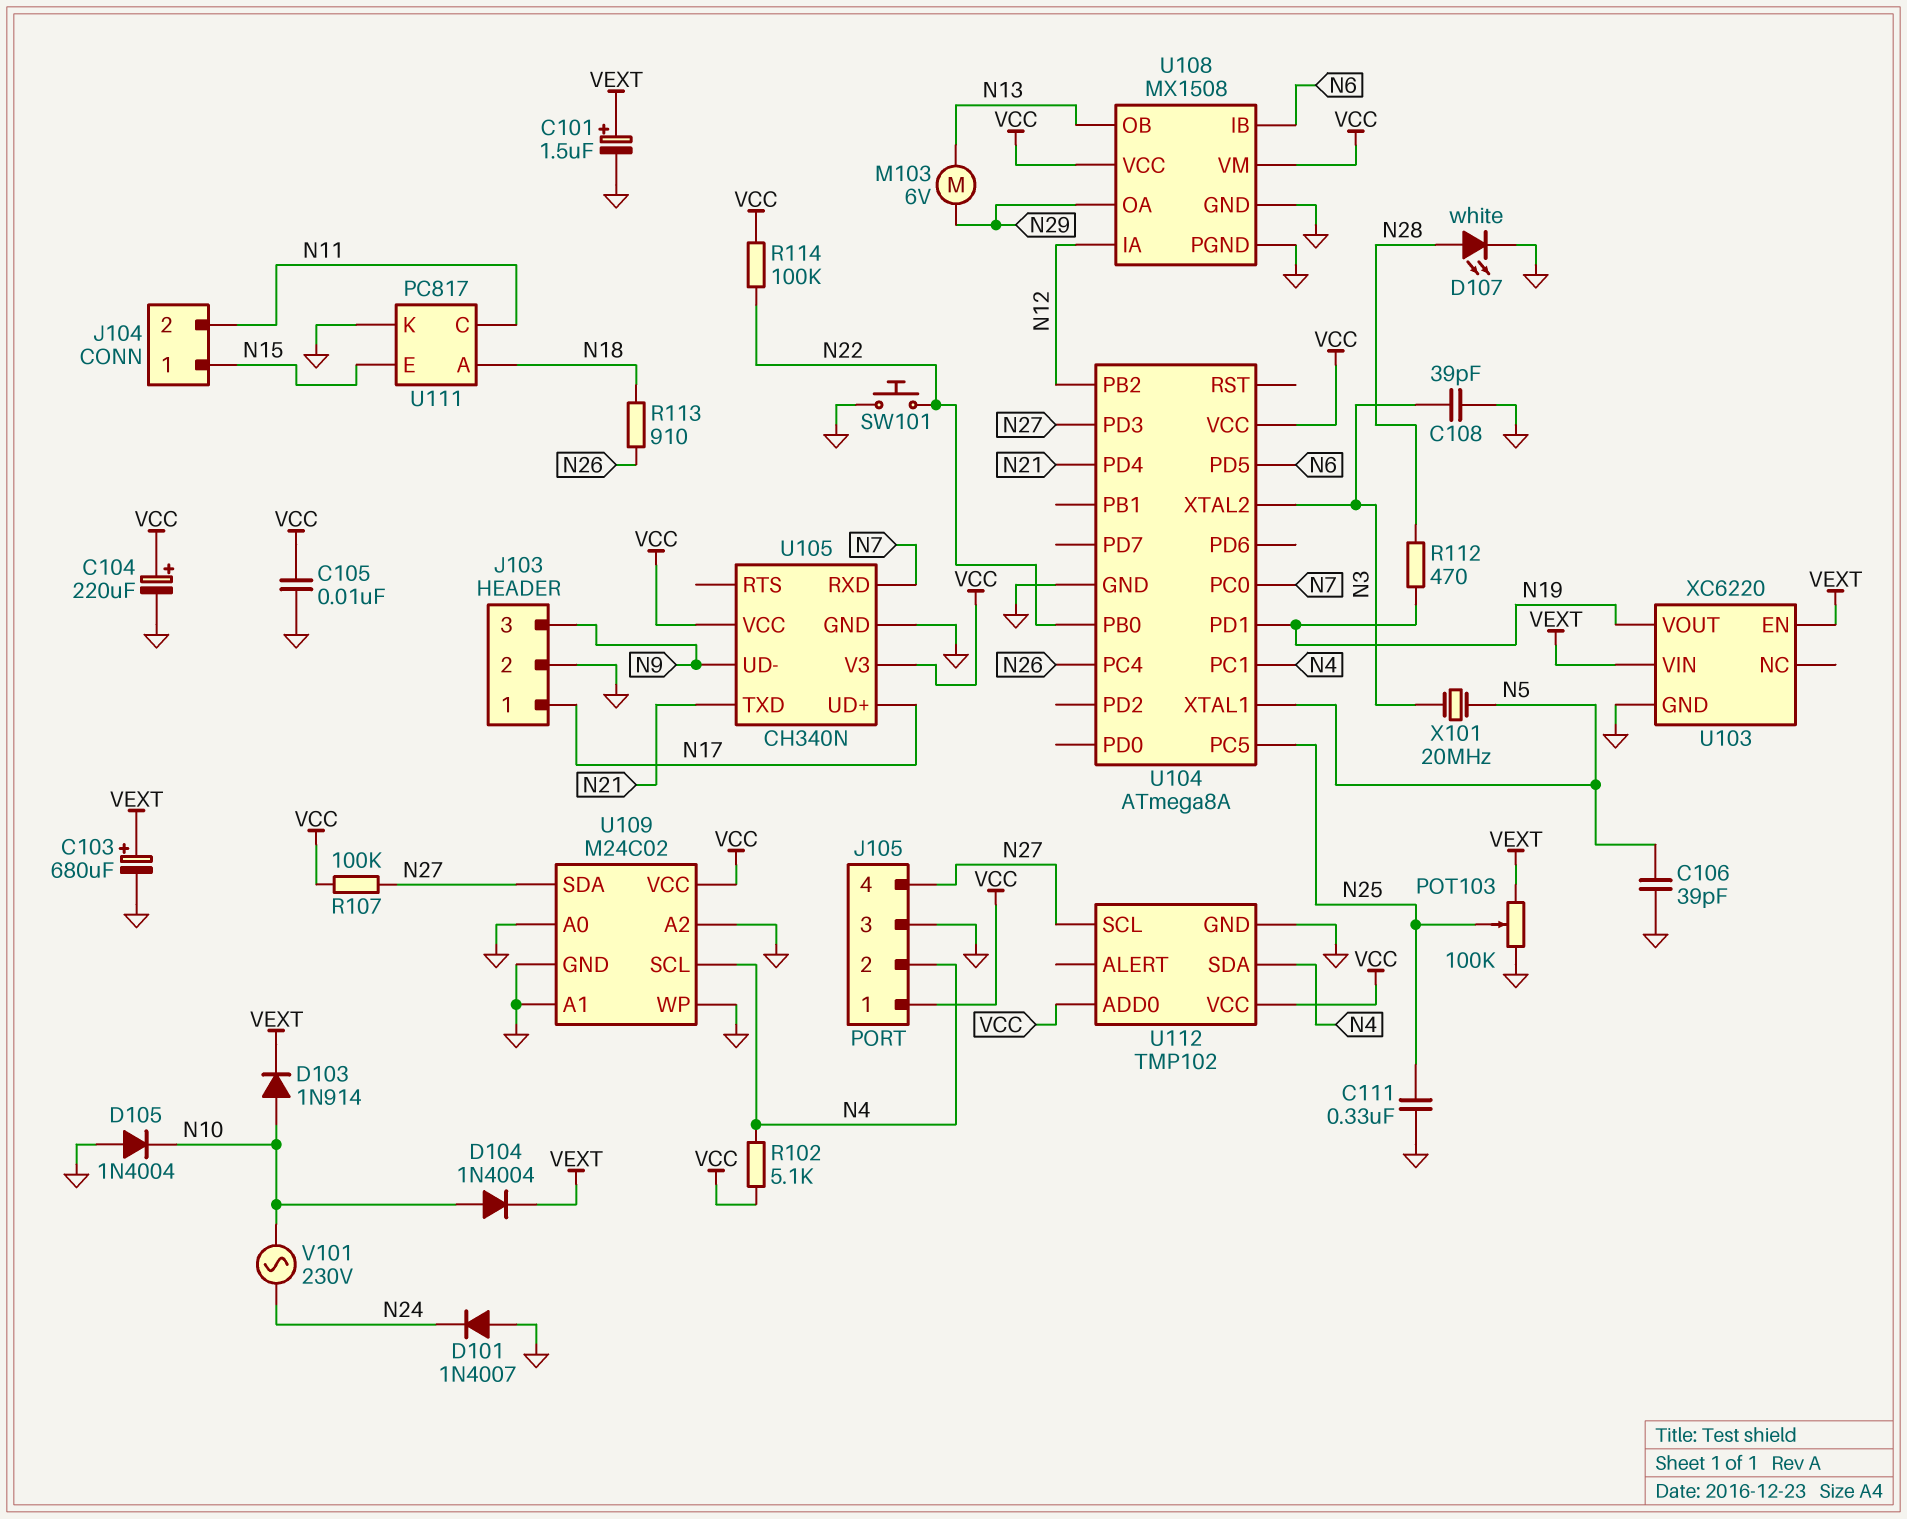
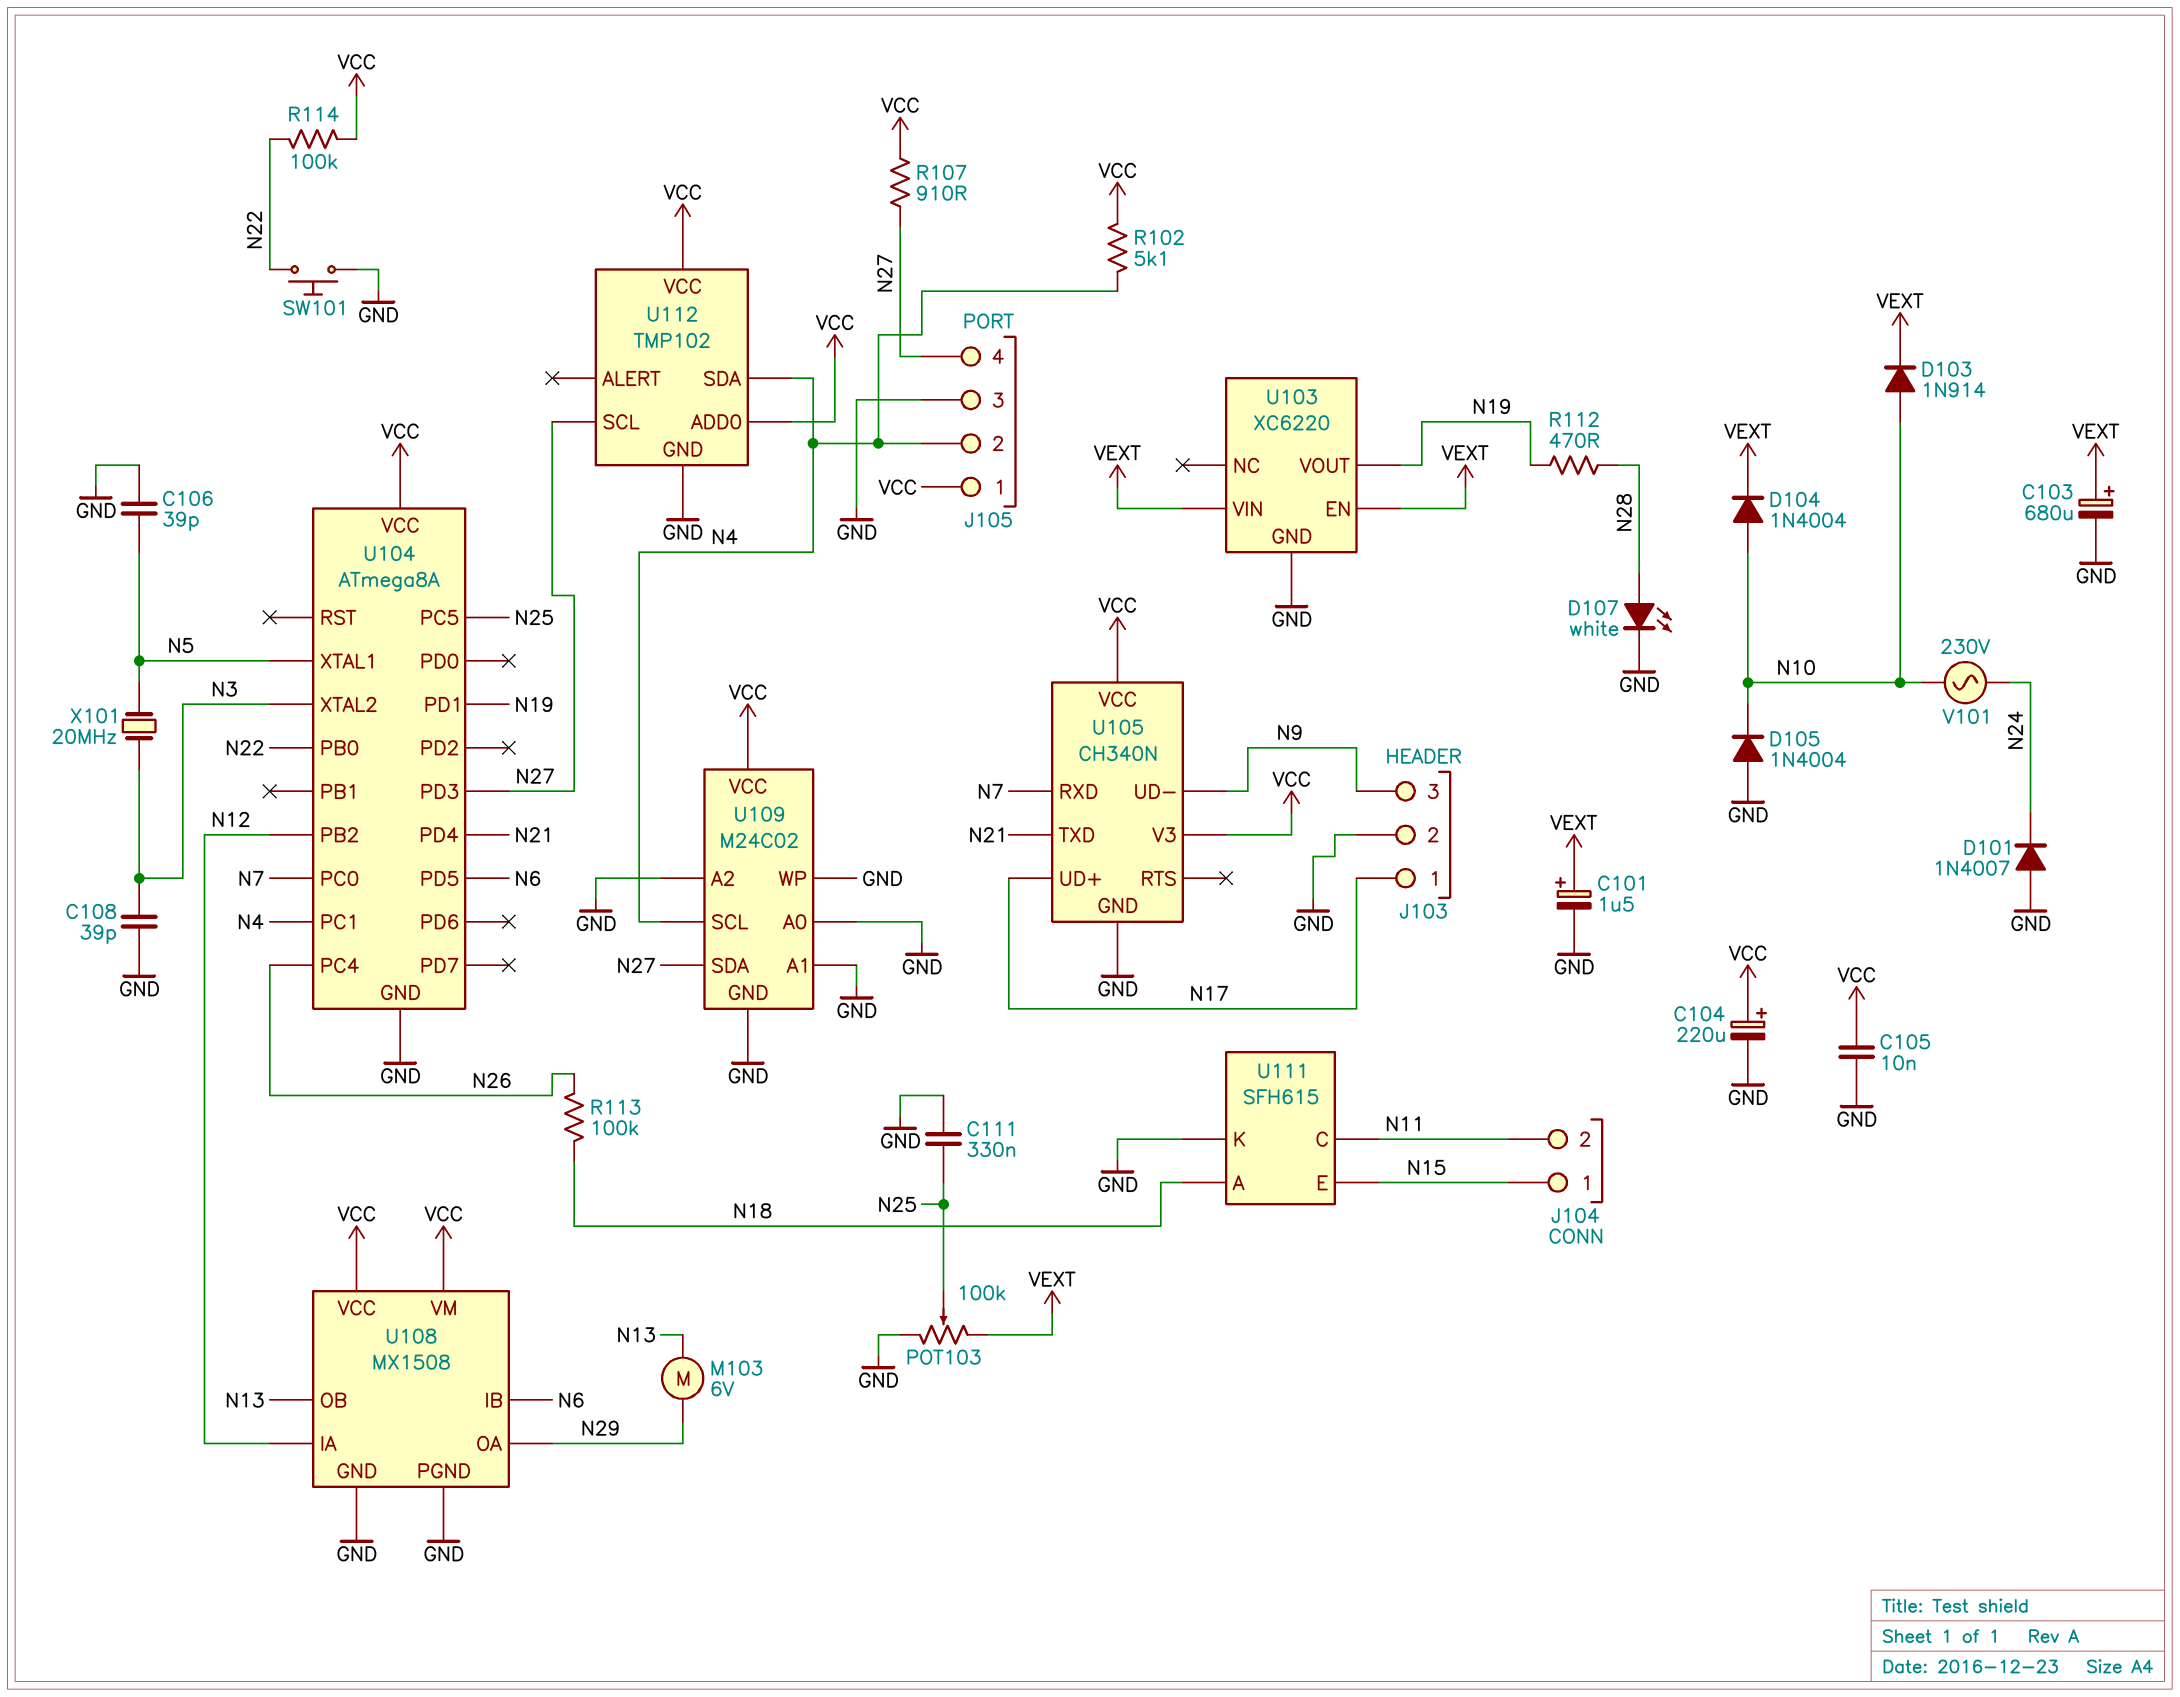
R107: 100k (N27, VCC) -> 910 (N27, VCC)
R113: 910 (N18, N26) -> 100k (N18, N26)
U111: PC817 -> SFH615

